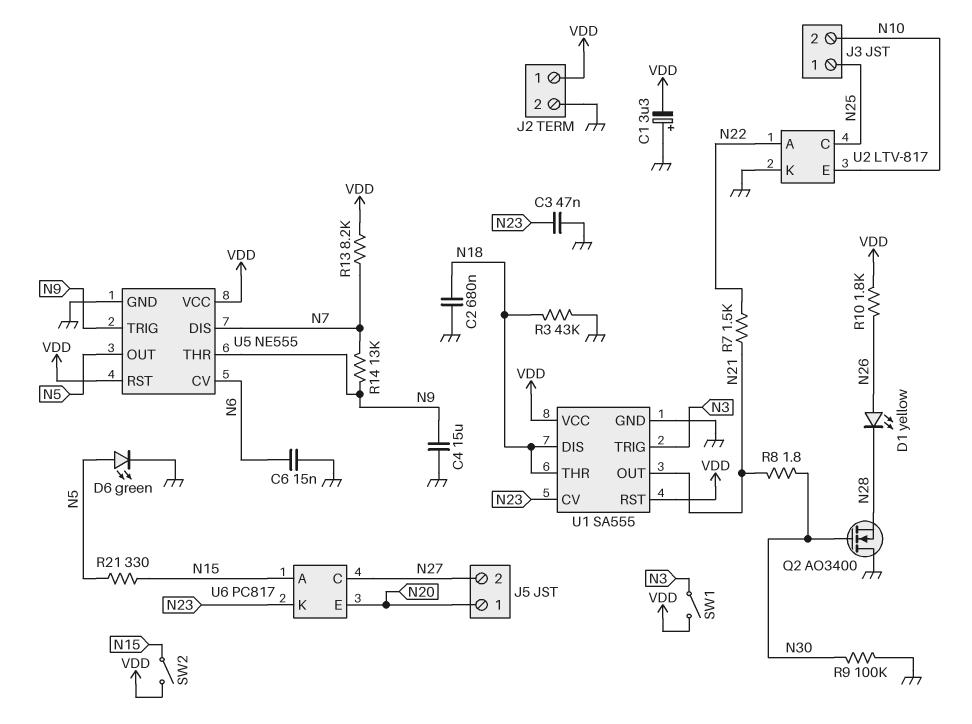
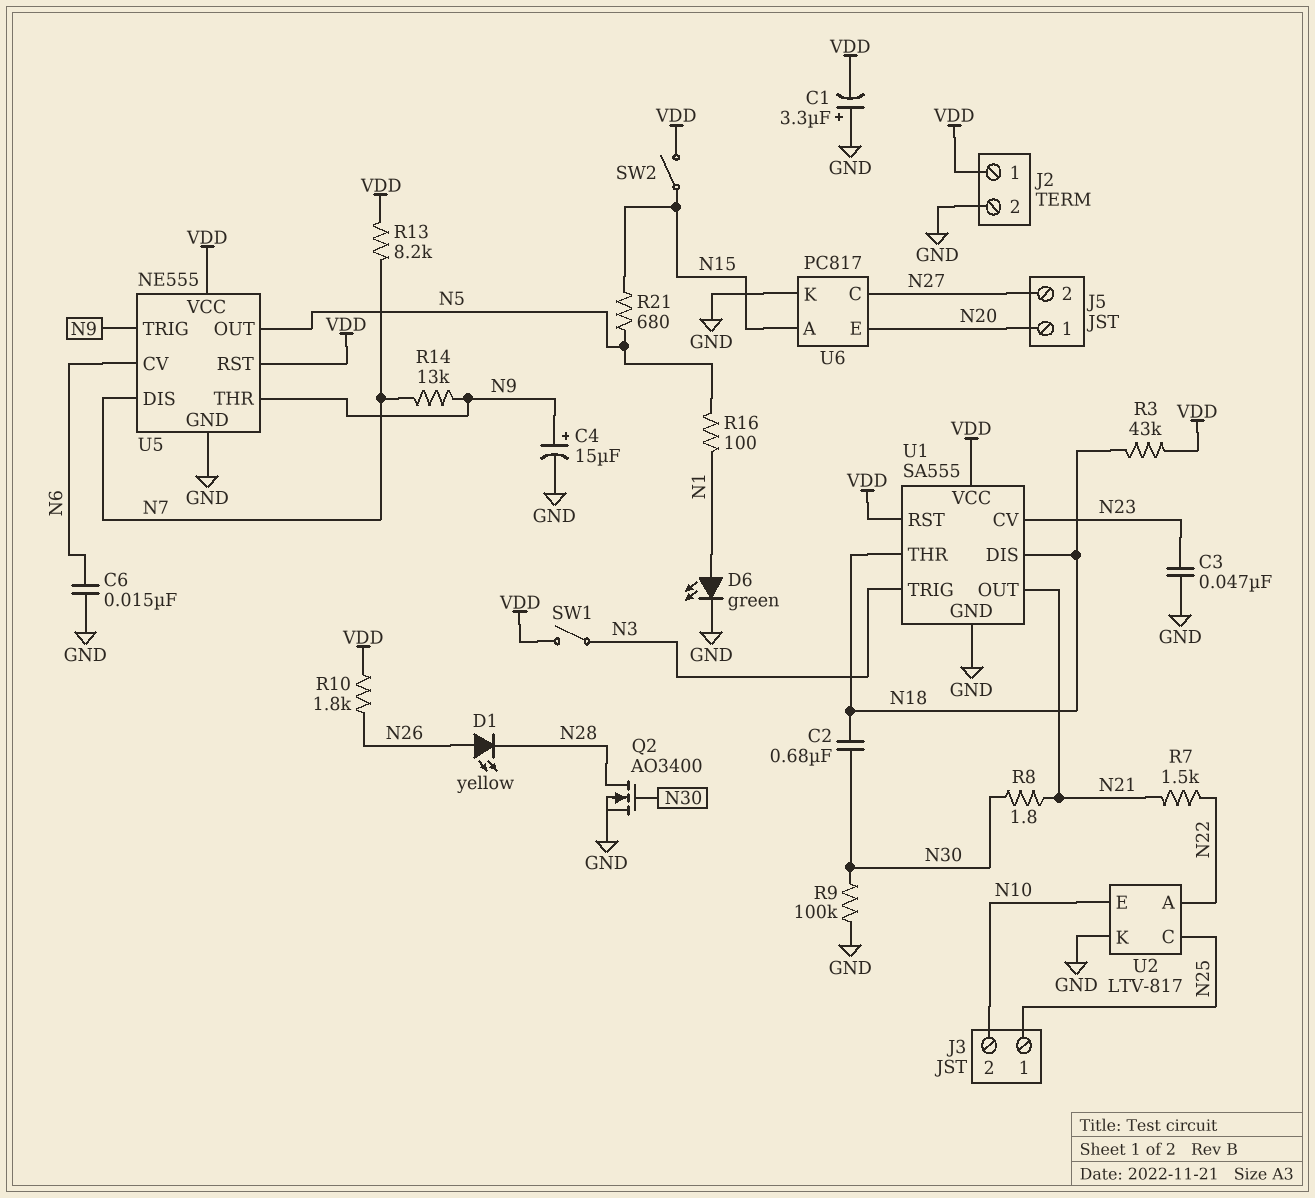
C2: 680nF (GND, N18) -> 680nF (N18, N30)
C4: 15uF (GND, N9) -> 15uF (plus N9, minus GND)
D6: LED green (A N5, K GND) -> LED green (A N1, K GND)
Q2: NMOS AO3400 (G N30, D GND, S N28) -> NMOS AO3400 (G N30, D N28, S GND)
R3: 43k (GND, N18) -> 43k (N18, VDD)
R16: none -> 100 (N1, N5)
R21: 330 (N5, N15) -> 680 (N5, N15)
U6 pin K: N23 -> GND

